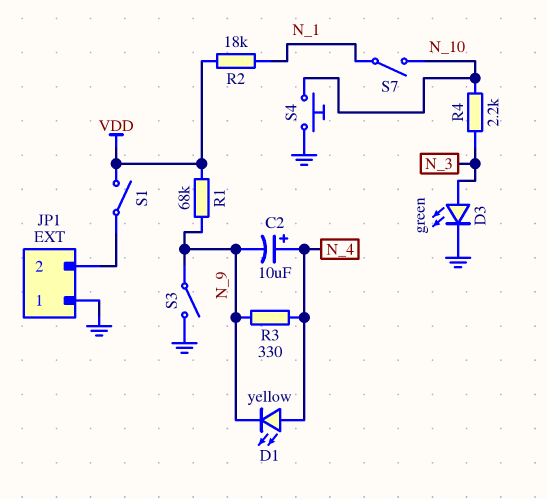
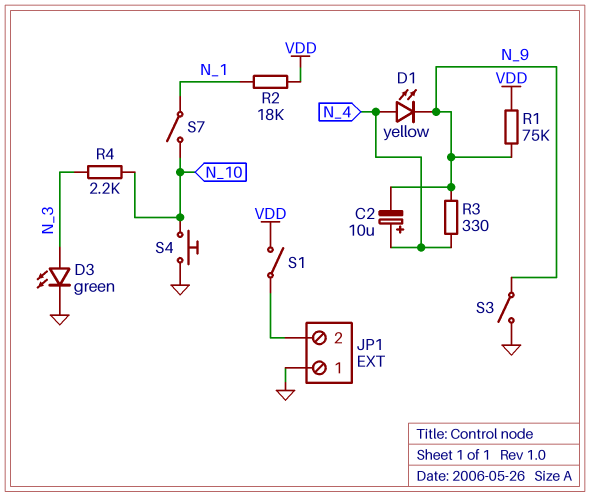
R1: 68k (N_9, VDD) -> 75k (N_9, VDD)

